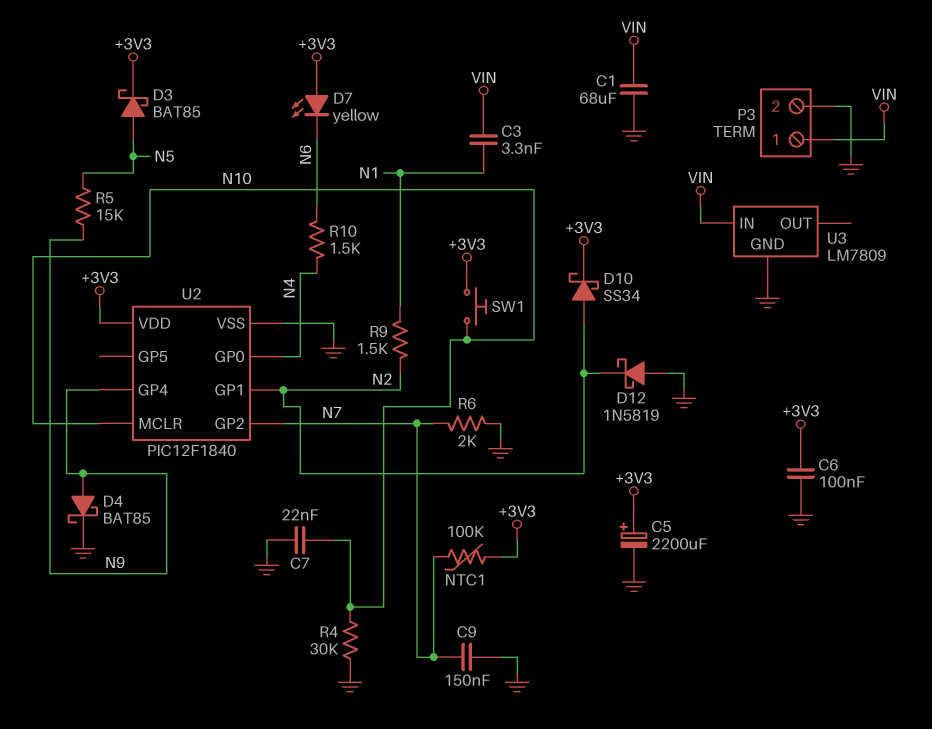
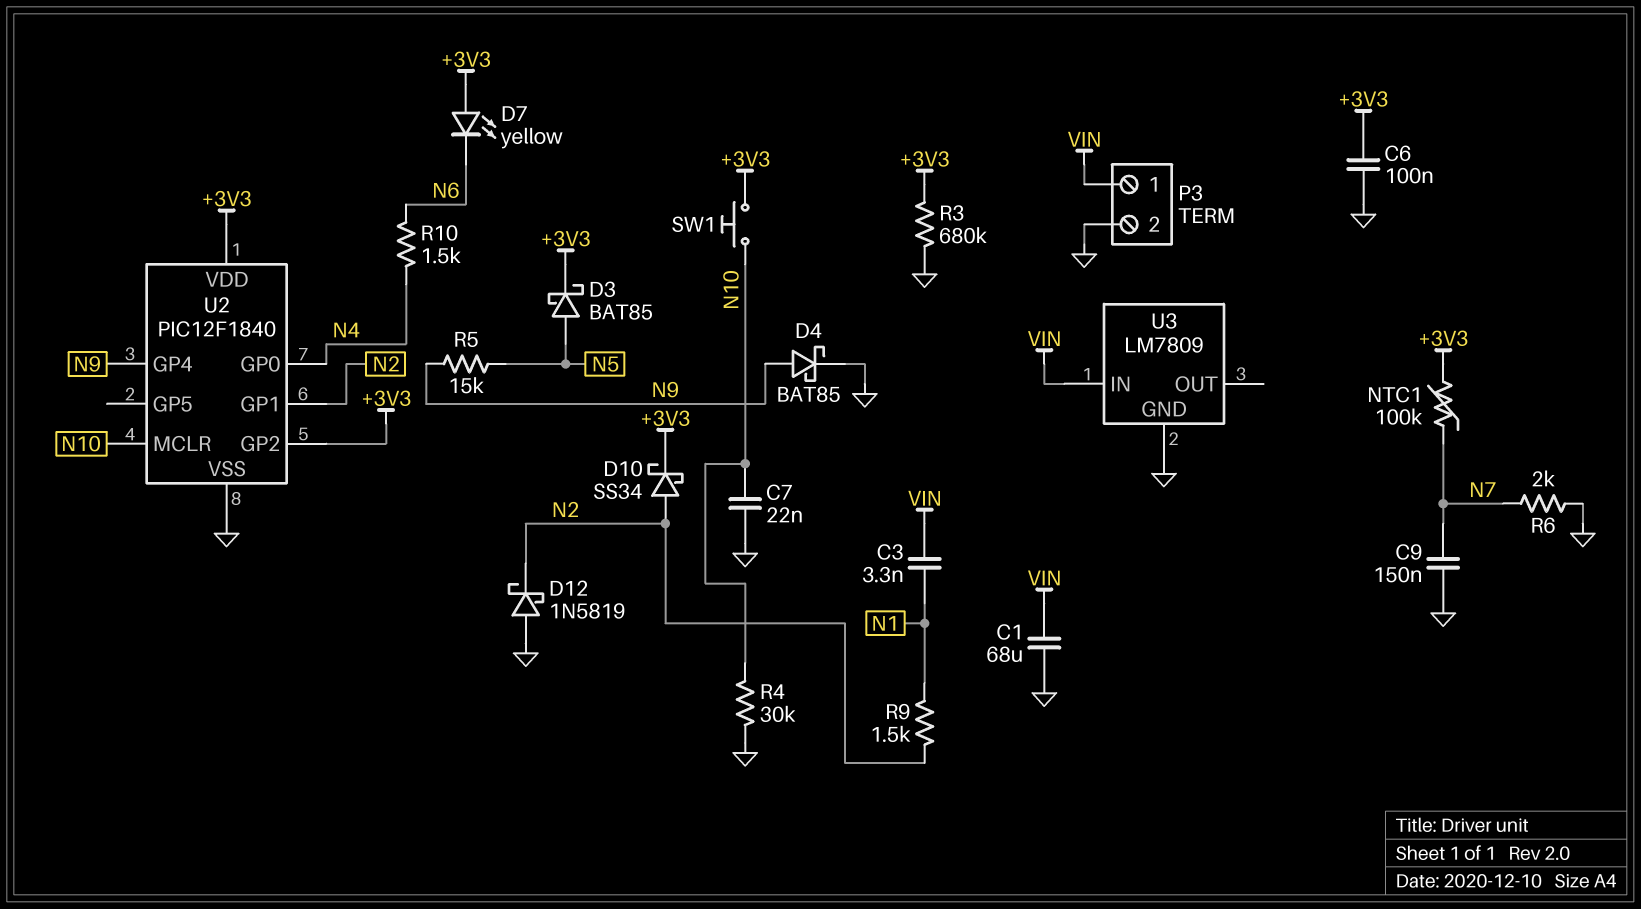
C5: 2200uF (plus +3V3, minus GND) -> none
R3: none -> 680k (+3V3, GND)
U2 pin GP2: N7 -> +3V3

